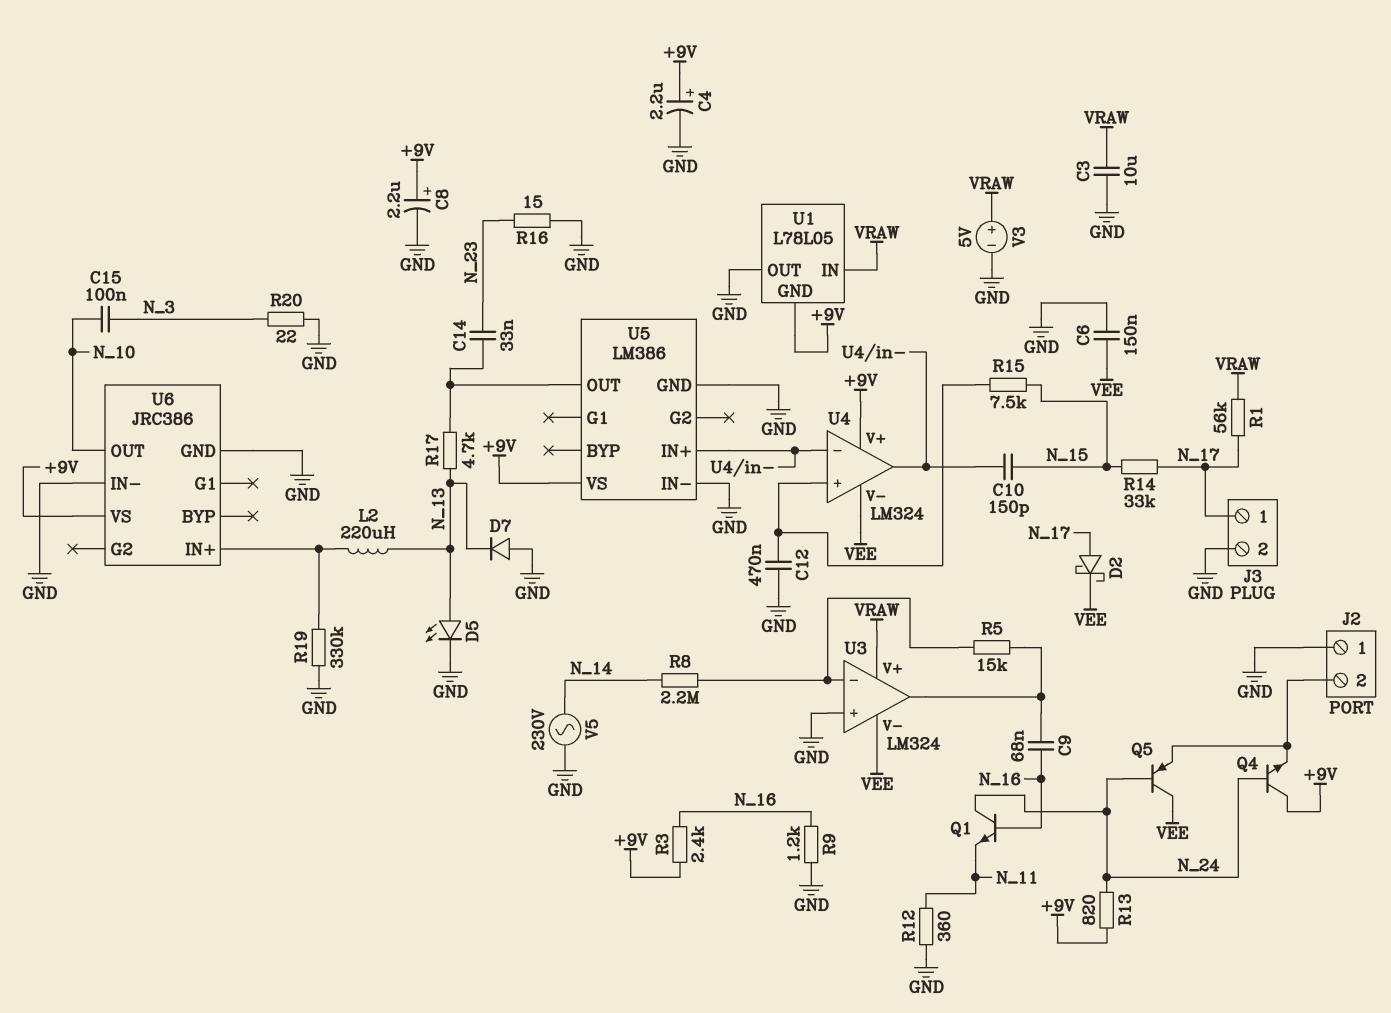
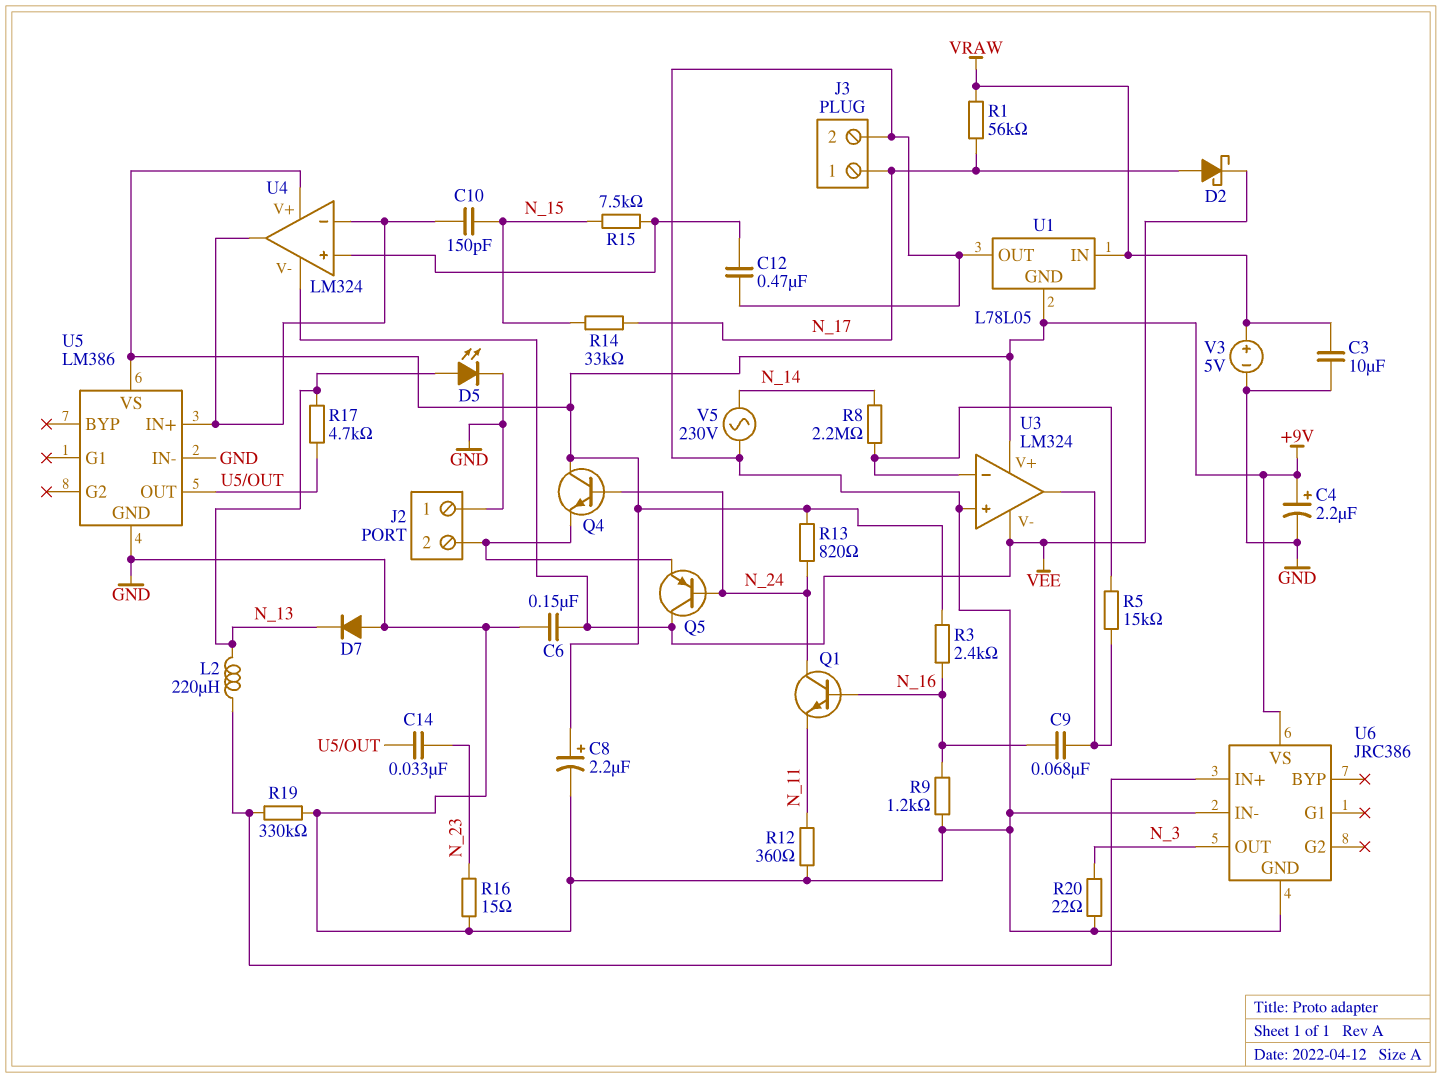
C15: 100nF (N_3, N_10) -> none
U3 pin V+: VRAW -> +9V
U6 pin OUT: N_10 -> N_3

